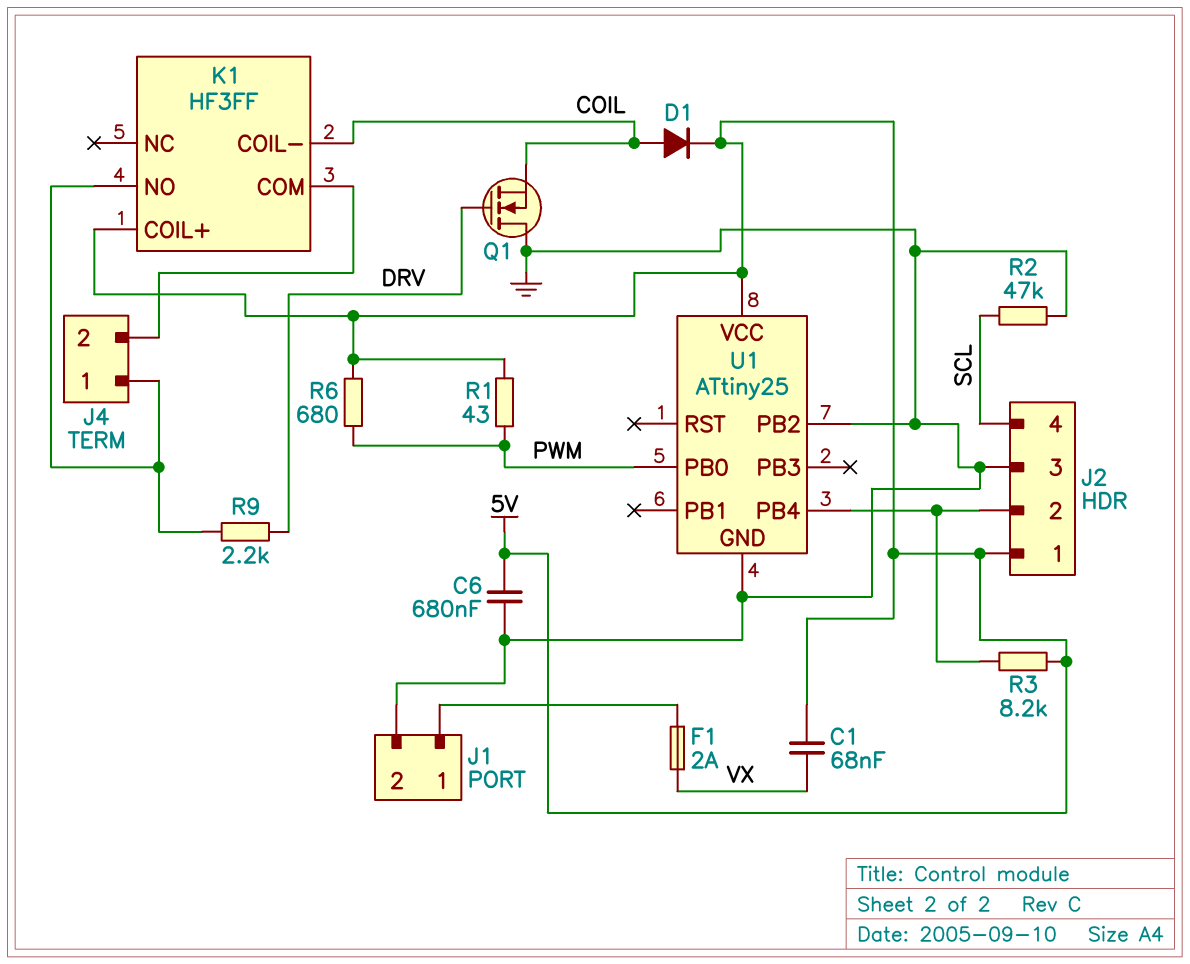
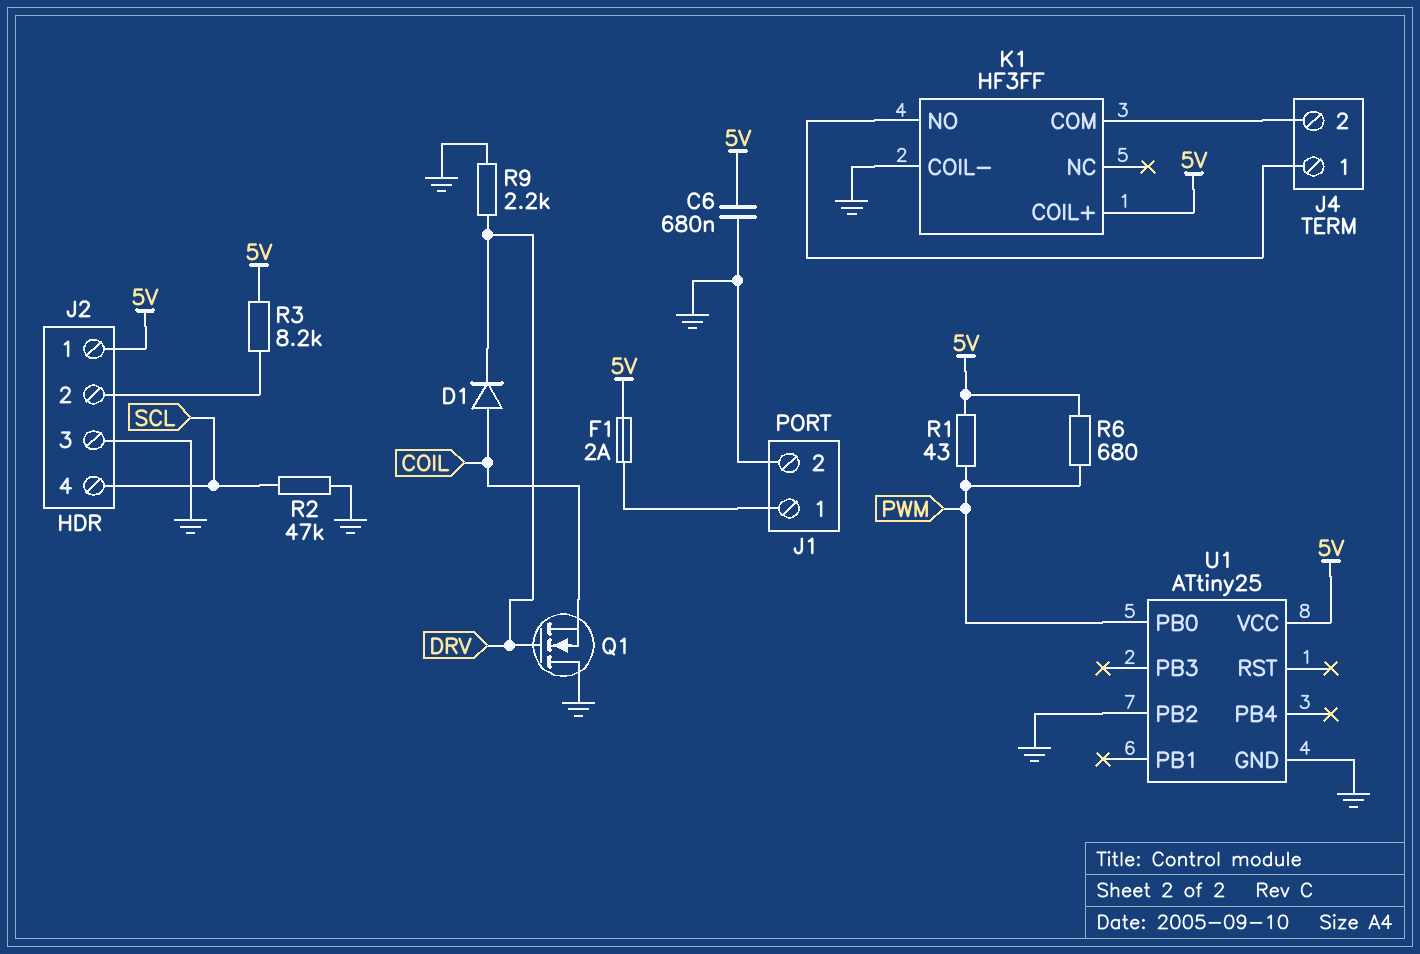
C1: 68nF (5V, VX) -> none
D1: diode (A COIL, K 5V) -> diode (A COIL, K DRV)
F1: 2A (J1/1, VX) -> 2A (5V, J1/1)
K1 pin COIL-: COIL -> GND
R9: 2.2k (DRV, J4/1) -> 2.2k (DRV, GND)
U1 pin PB4: J2/2 -> none

